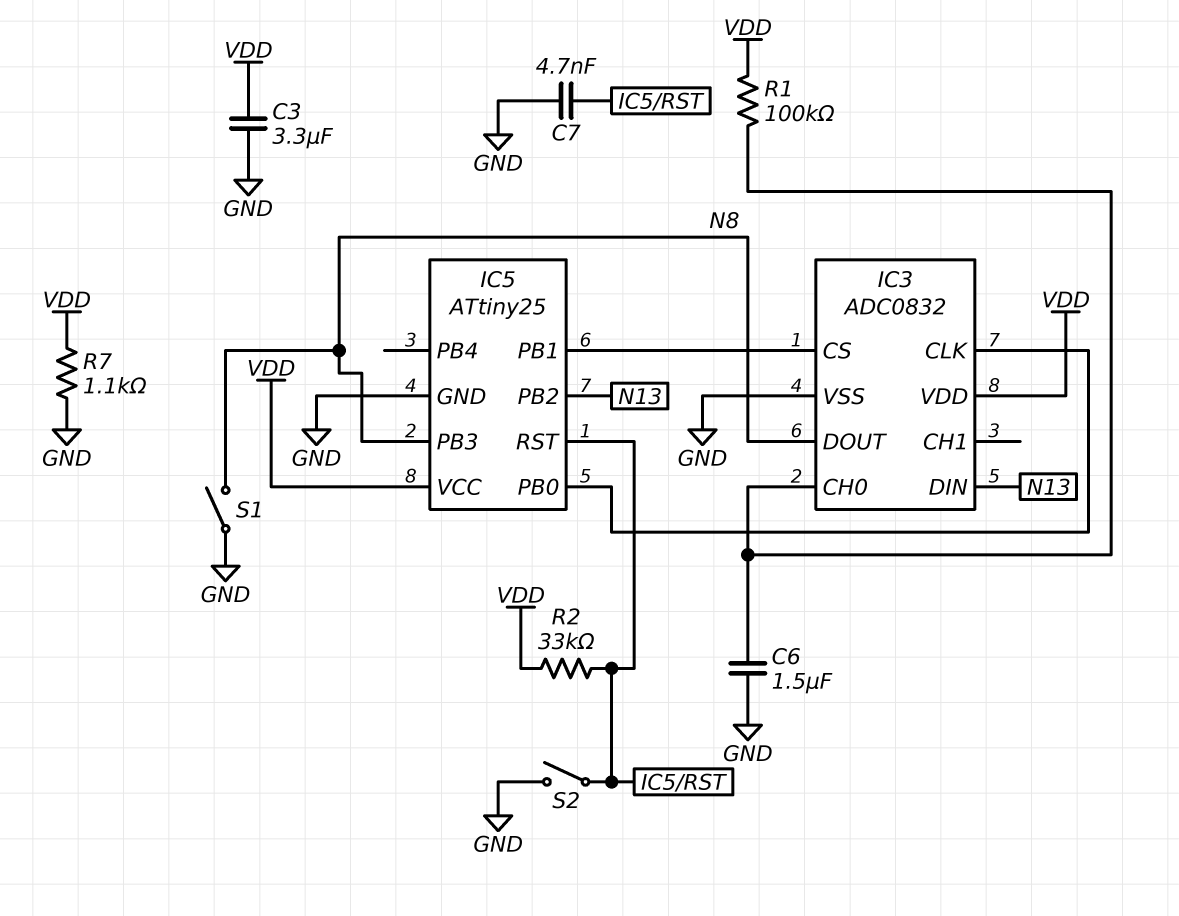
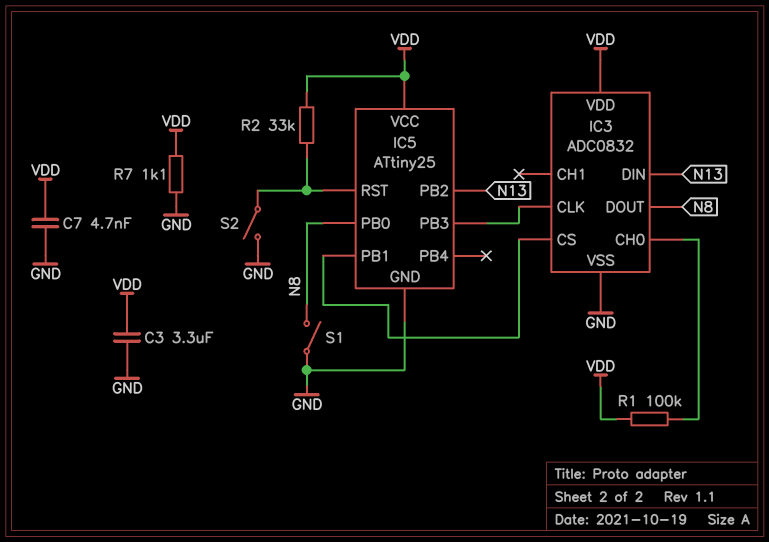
C6: 1.5uF (GND, IC3/CH0) -> none
C7: 4.7nF (GND, IC5/RST) -> 4.7nF (GND, VDD)
IC5 pin PB0: IC3/CLK -> N8
IC5 pin PB3: N8 -> IC3/CLK

